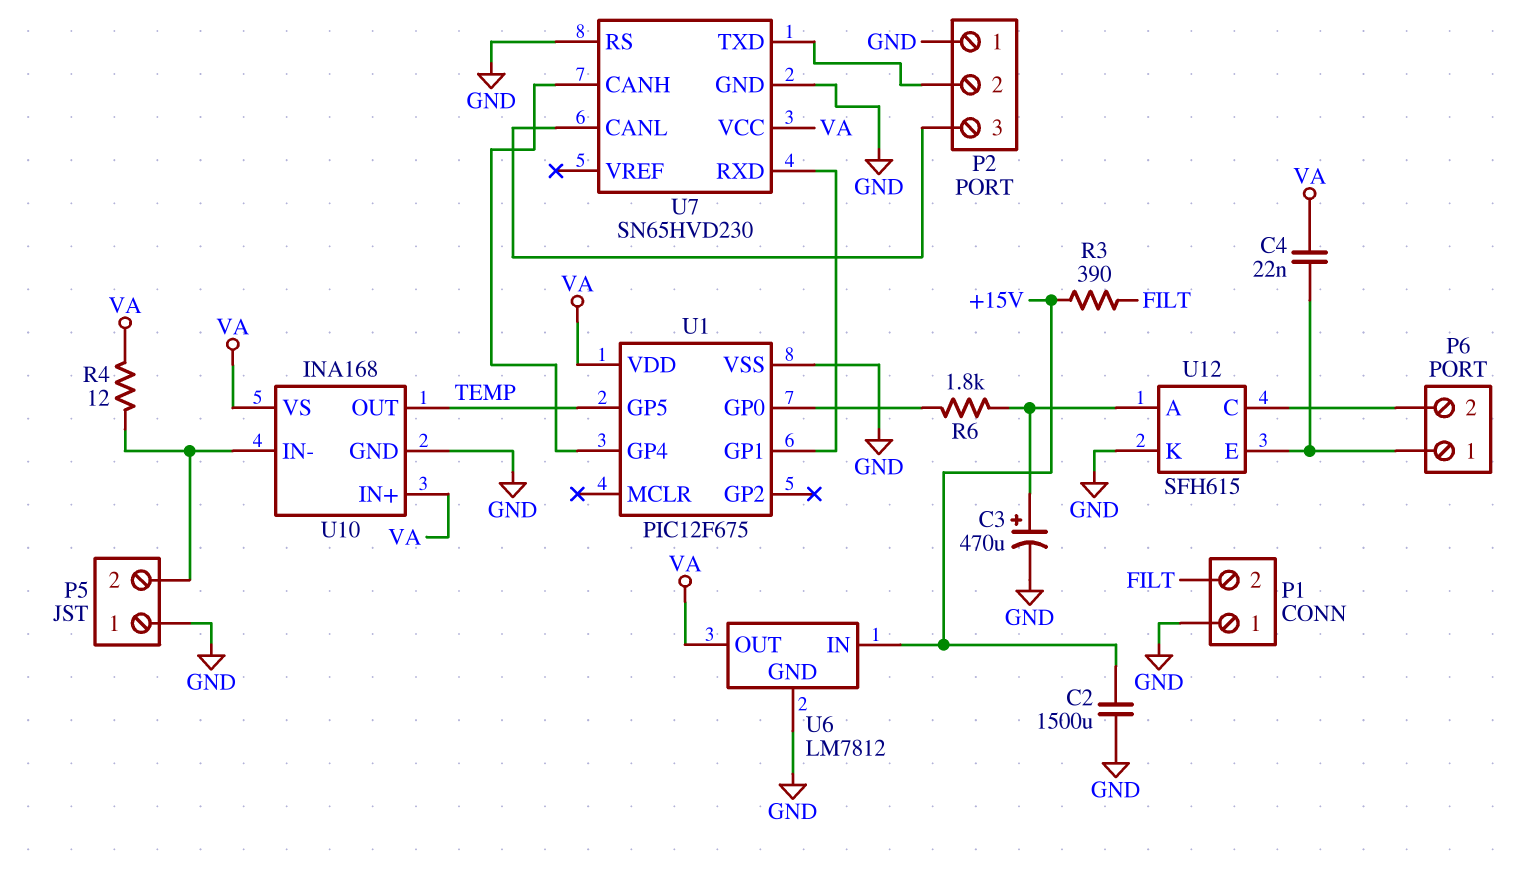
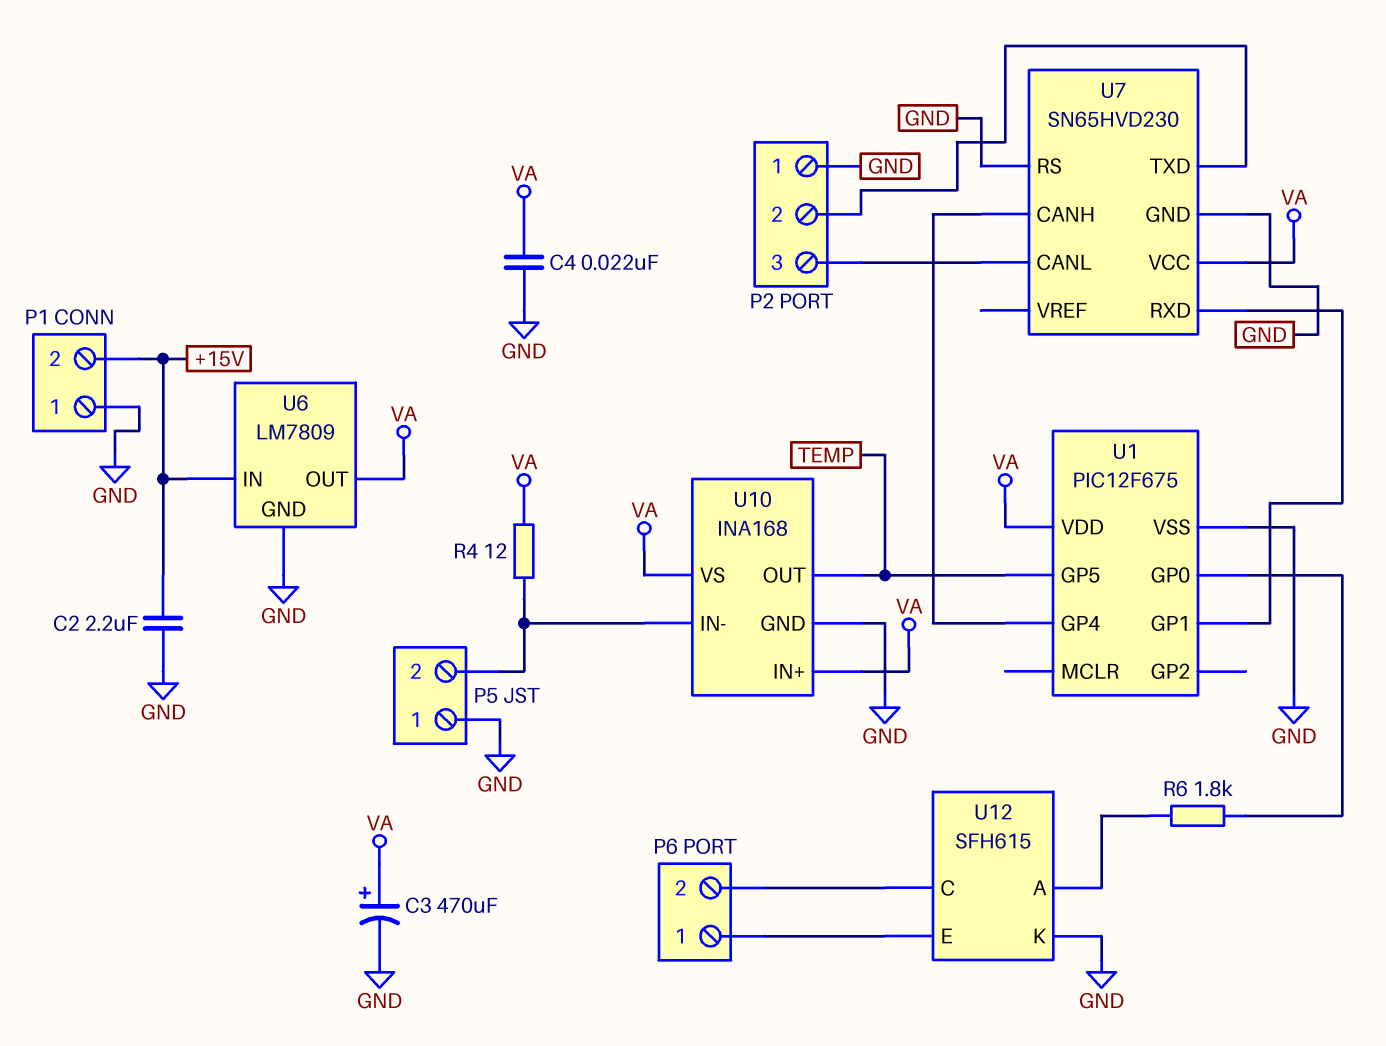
C2: 1500uF (+15V, GND) -> 2.2uF (+15V, GND)
C3: 470uF (plus U12/A, minus GND) -> 470uF (plus VA, minus GND)
C4: 22nF (P6/1, VA) -> 22nF (GND, VA)
P1 pin 2: FILT -> +15V
R3: 390 (+15V, FILT) -> none
U6: LM7812 -> LM7809

